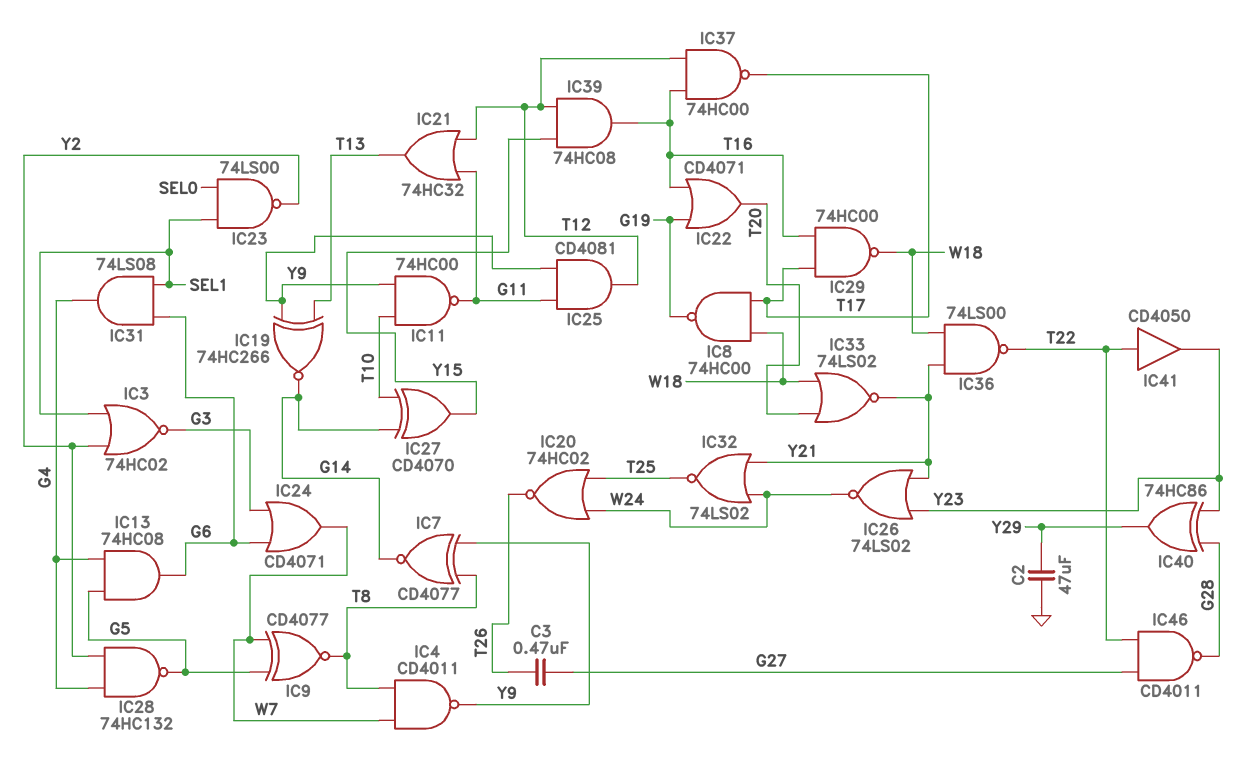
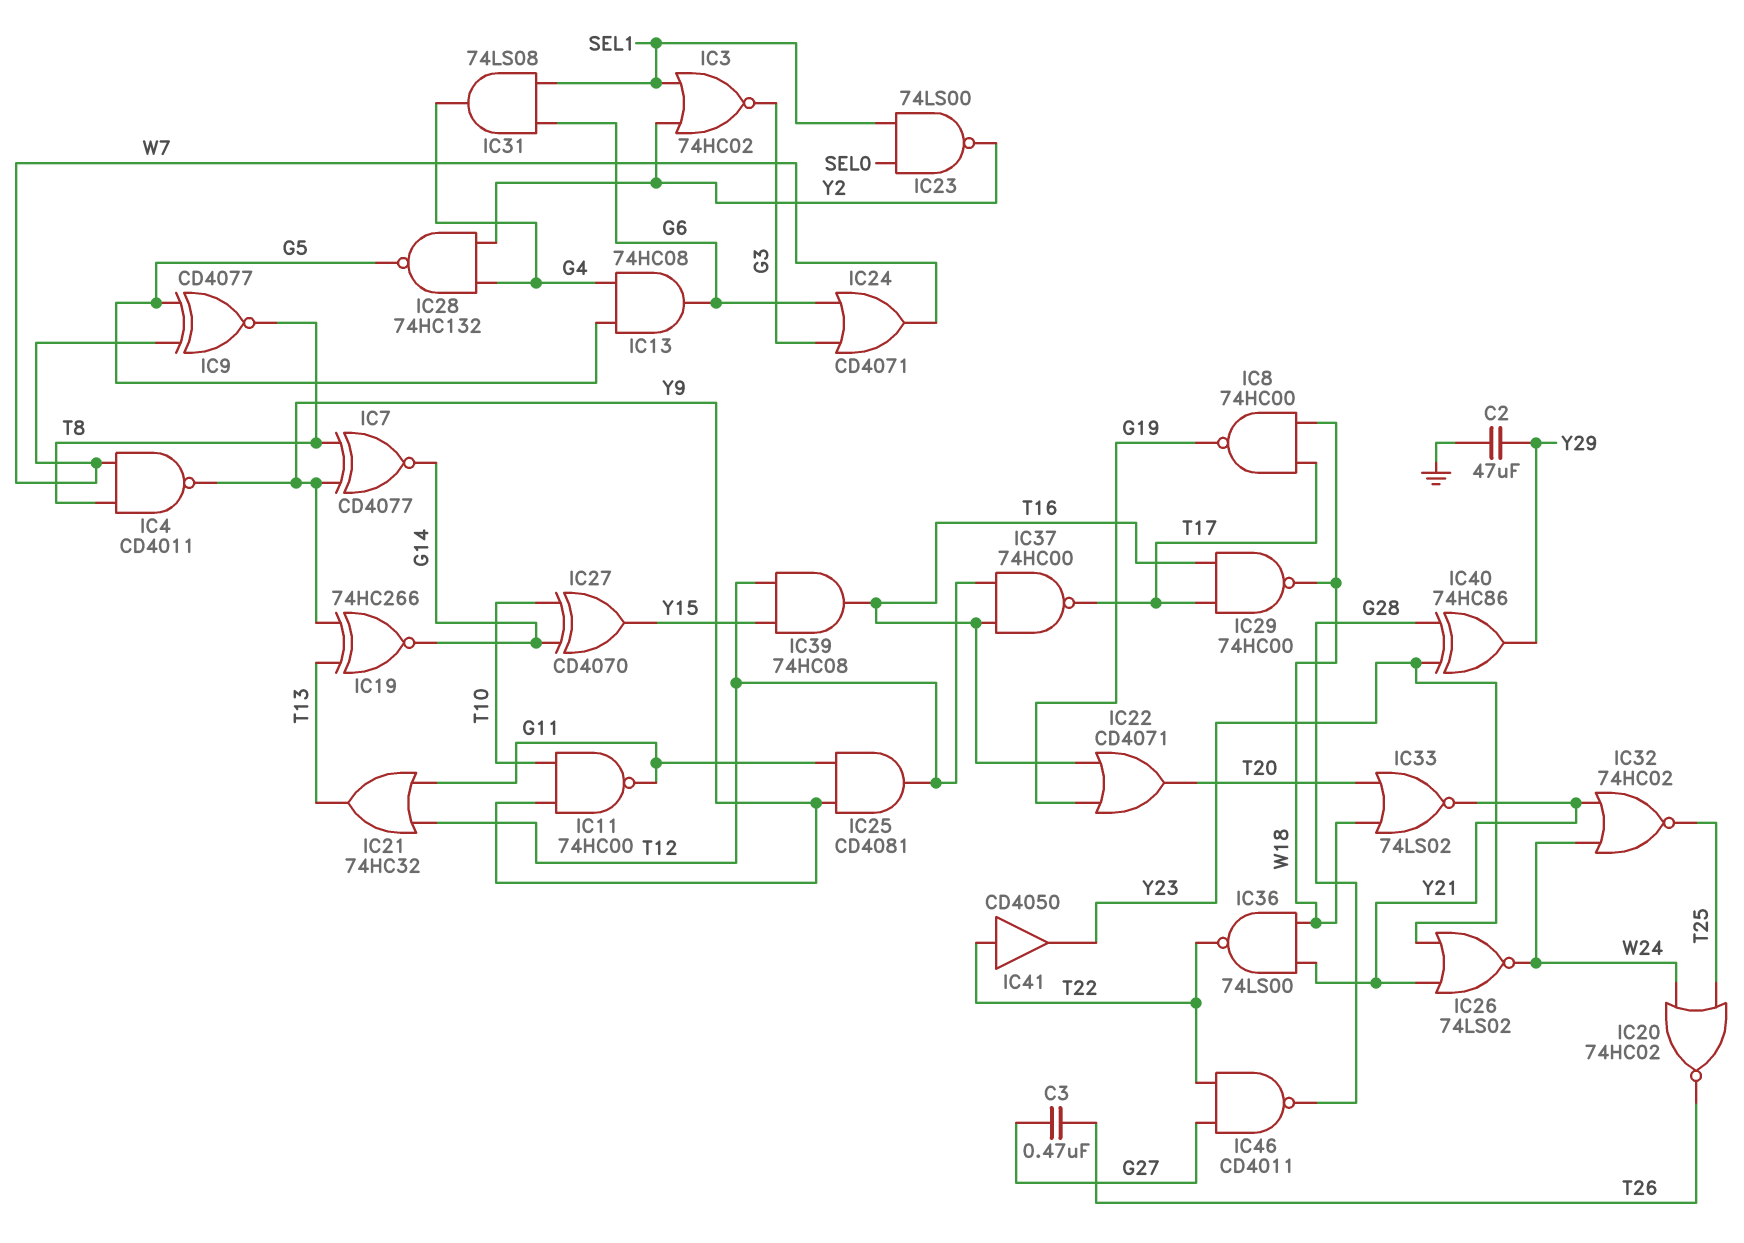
IC32: NOR 74LS02 (in W24, in Y21, out T25) -> NOR 74HC02 (in W24, in Y21, out T25)

